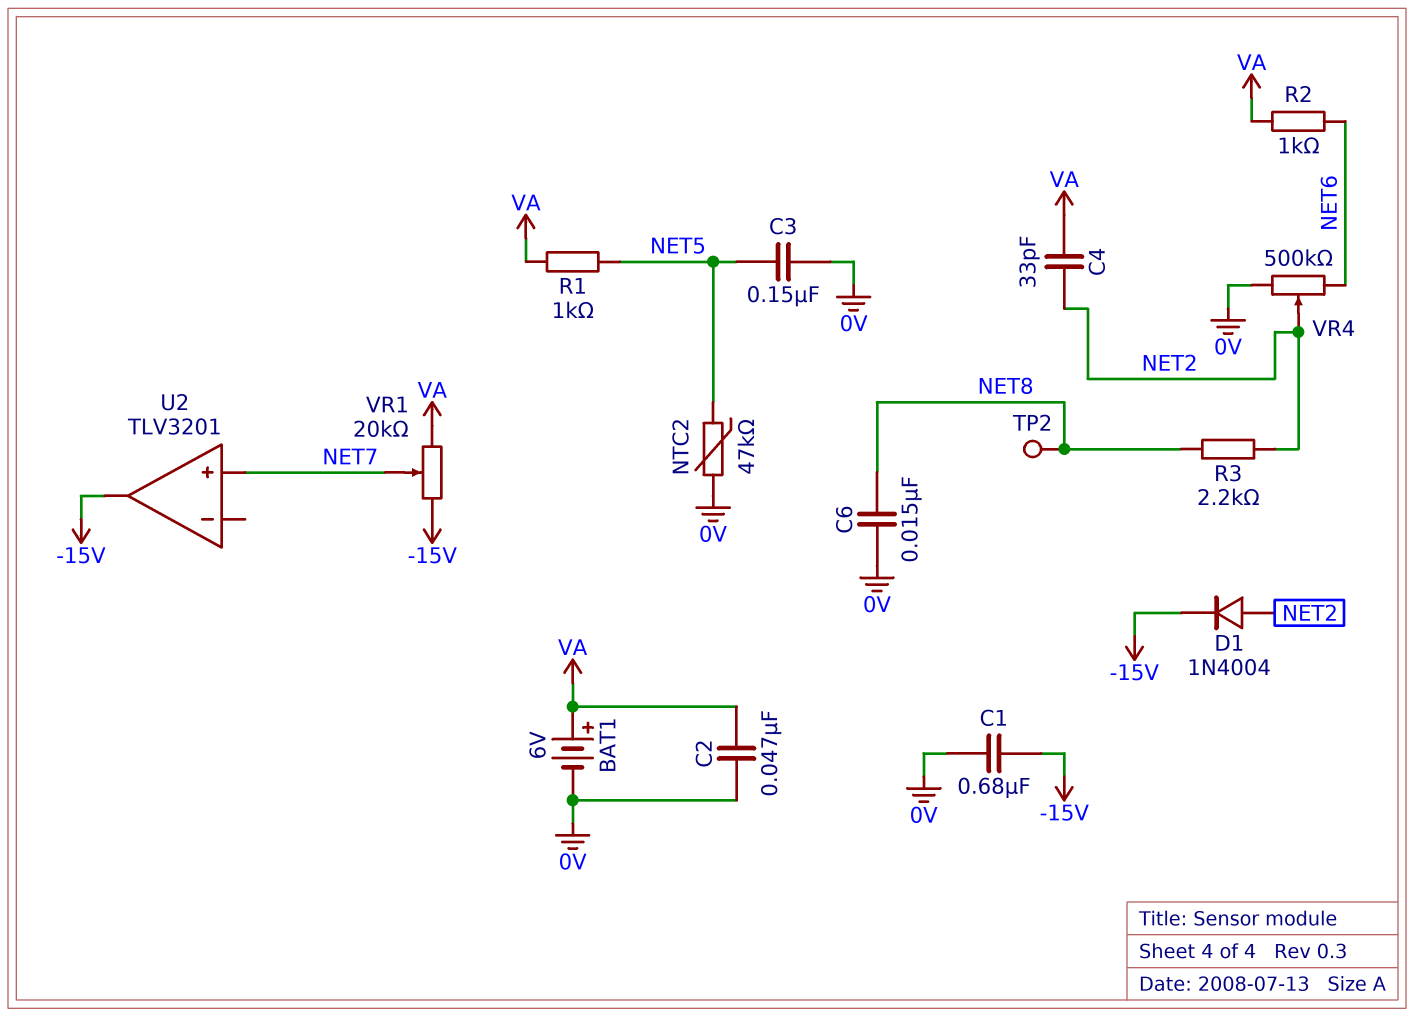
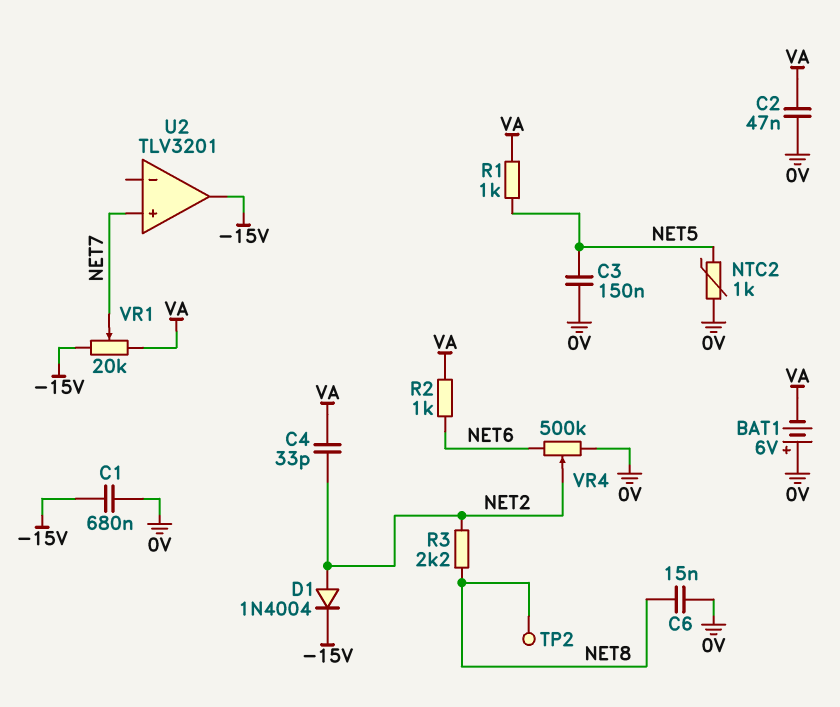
BAT1: 6V (plus VA, minus 0V) -> 6V (plus 0V, minus VA)
NTC2: 47k (0V, NET5) -> 1k (0V, NET5)

